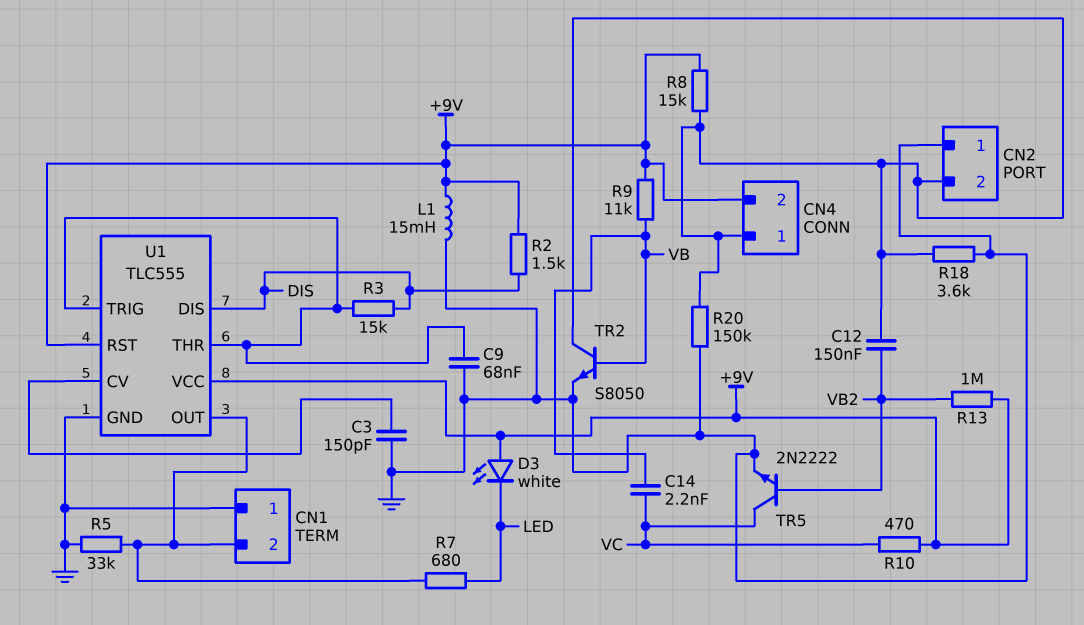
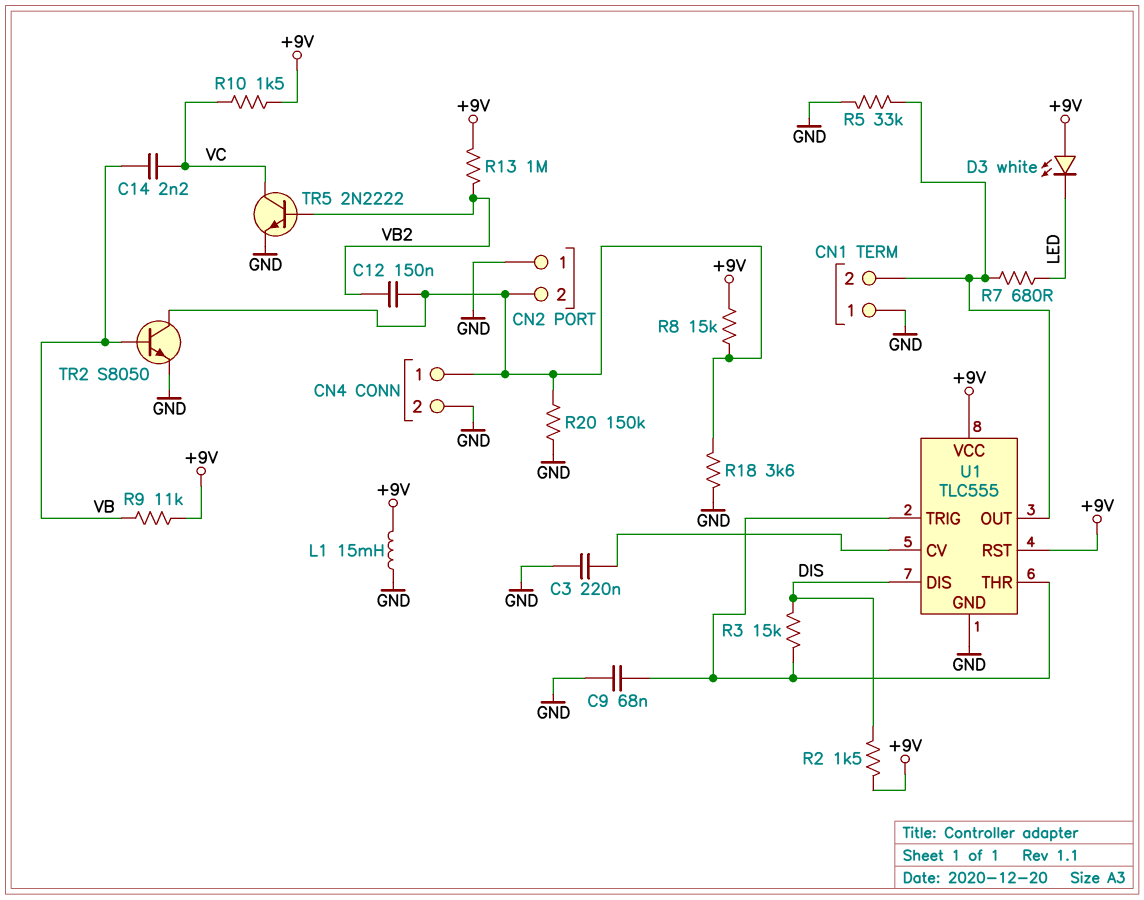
C3: 150pF (GND, U1/CV) -> 220nF (GND, U1/CV)
CN4 pin 2: +9V -> GND
R10: 470 (+9V, VC) -> 1.5k (+9V, VC)

